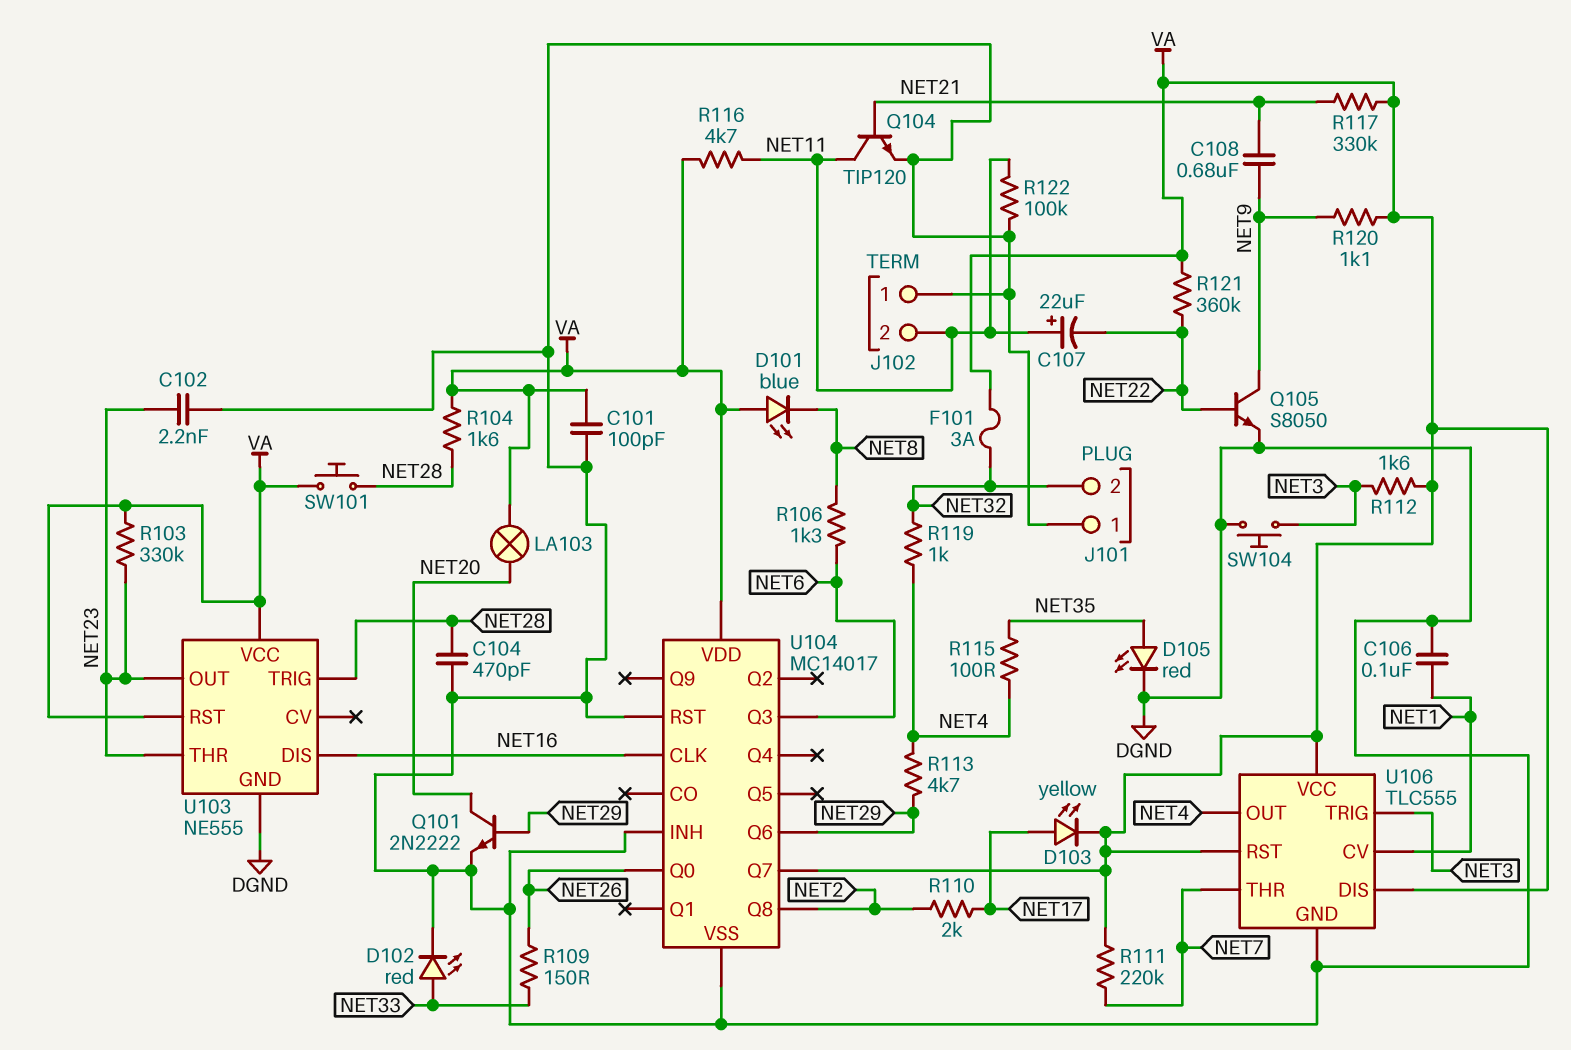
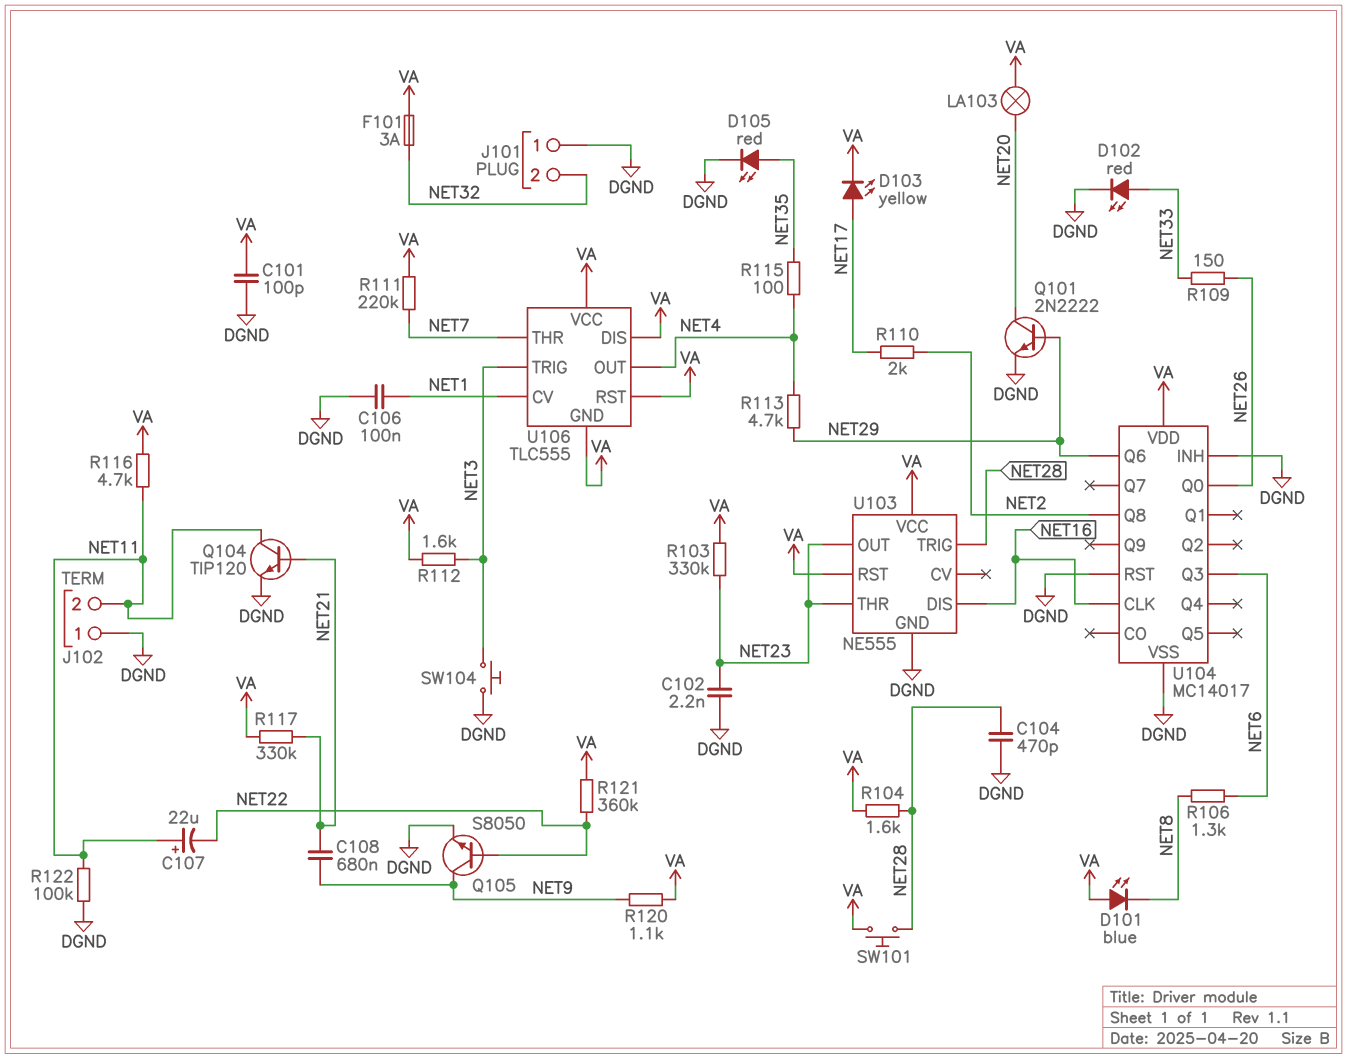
R119: 1k (NET4, NET32) -> none
U104 pin Q7: VA -> none
U106 pin GND: DGND -> VA

